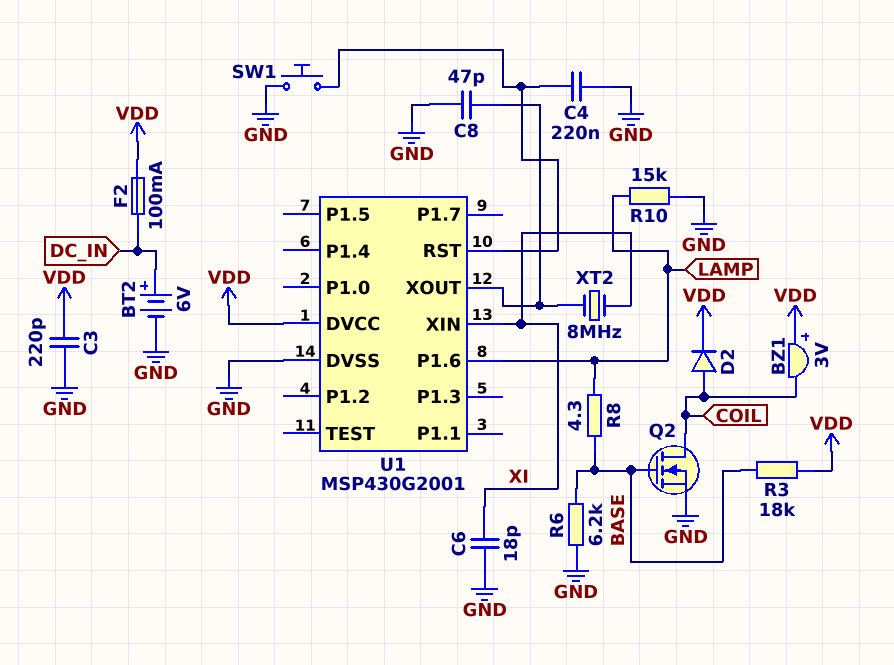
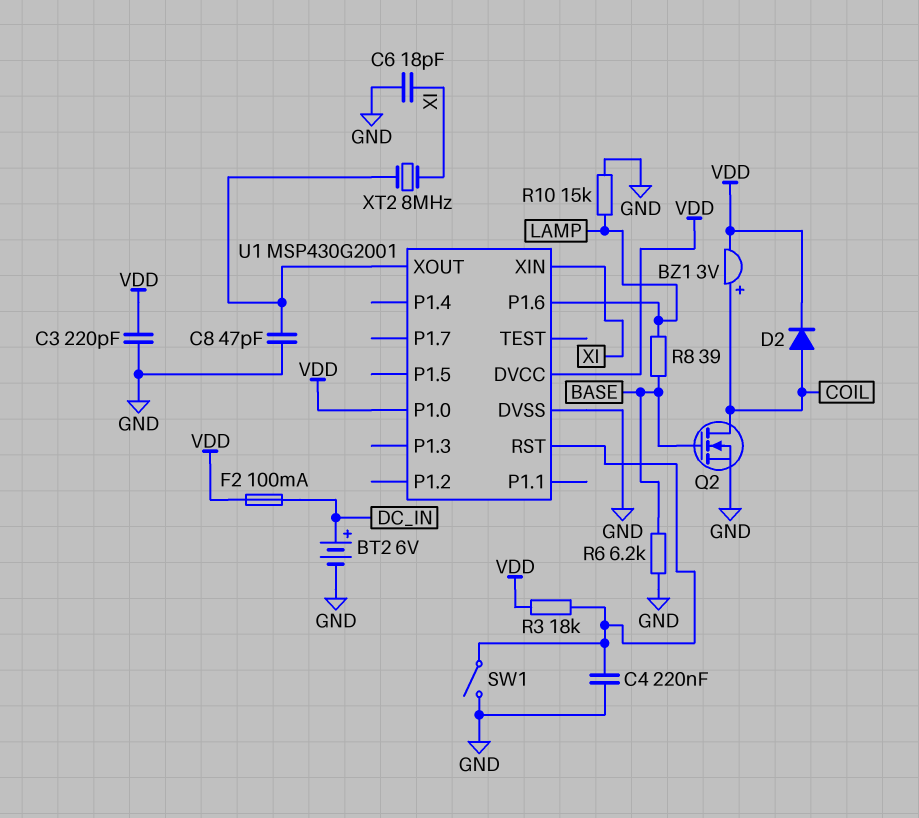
BZ1: buzzer 3V (plus VDD, minus COIL) -> buzzer 3V (plus COIL, minus VDD)
R3: 18k (BASE, VDD) -> 18k (U1/RST, VDD)
R8: 4.3 (BASE, LAMP) -> 39 (BASE, LAMP)
SW1: button (GND, U1/RST) -> switch (GND, U1/RST)
U1 pin P1.0: none -> VDD

